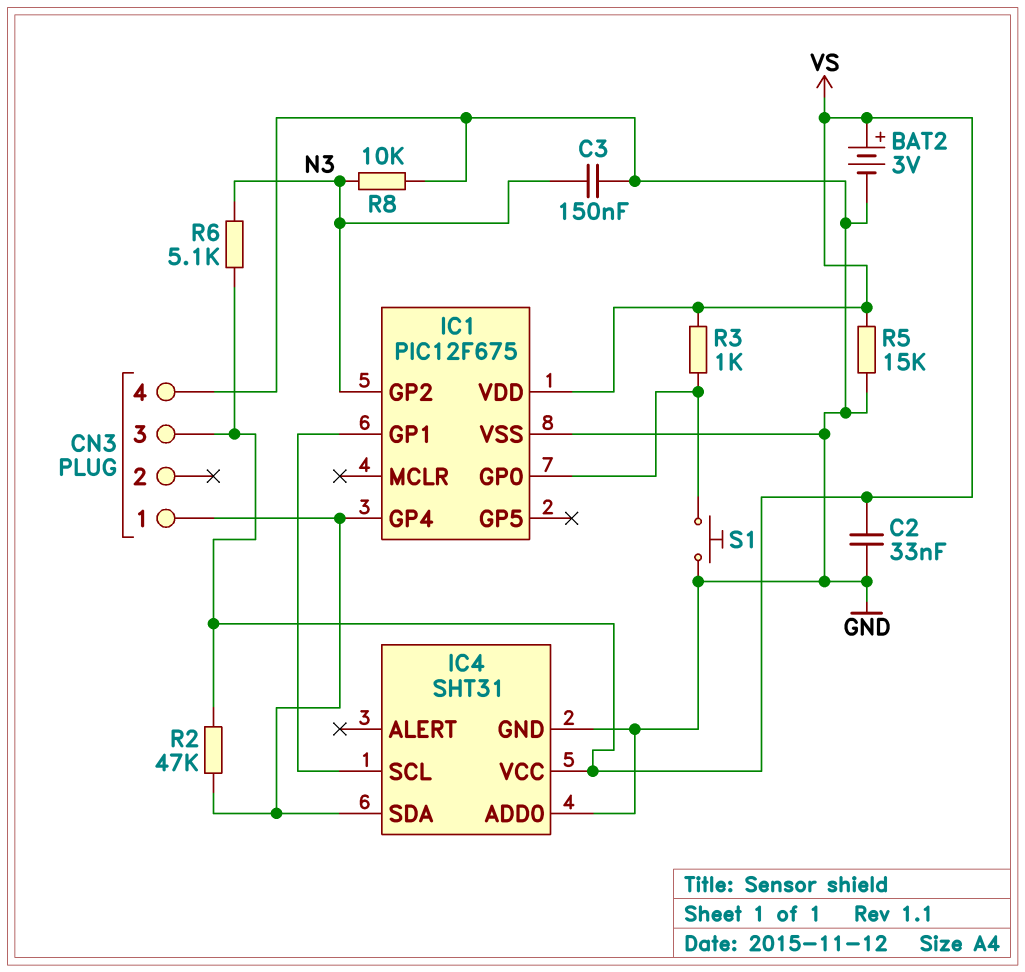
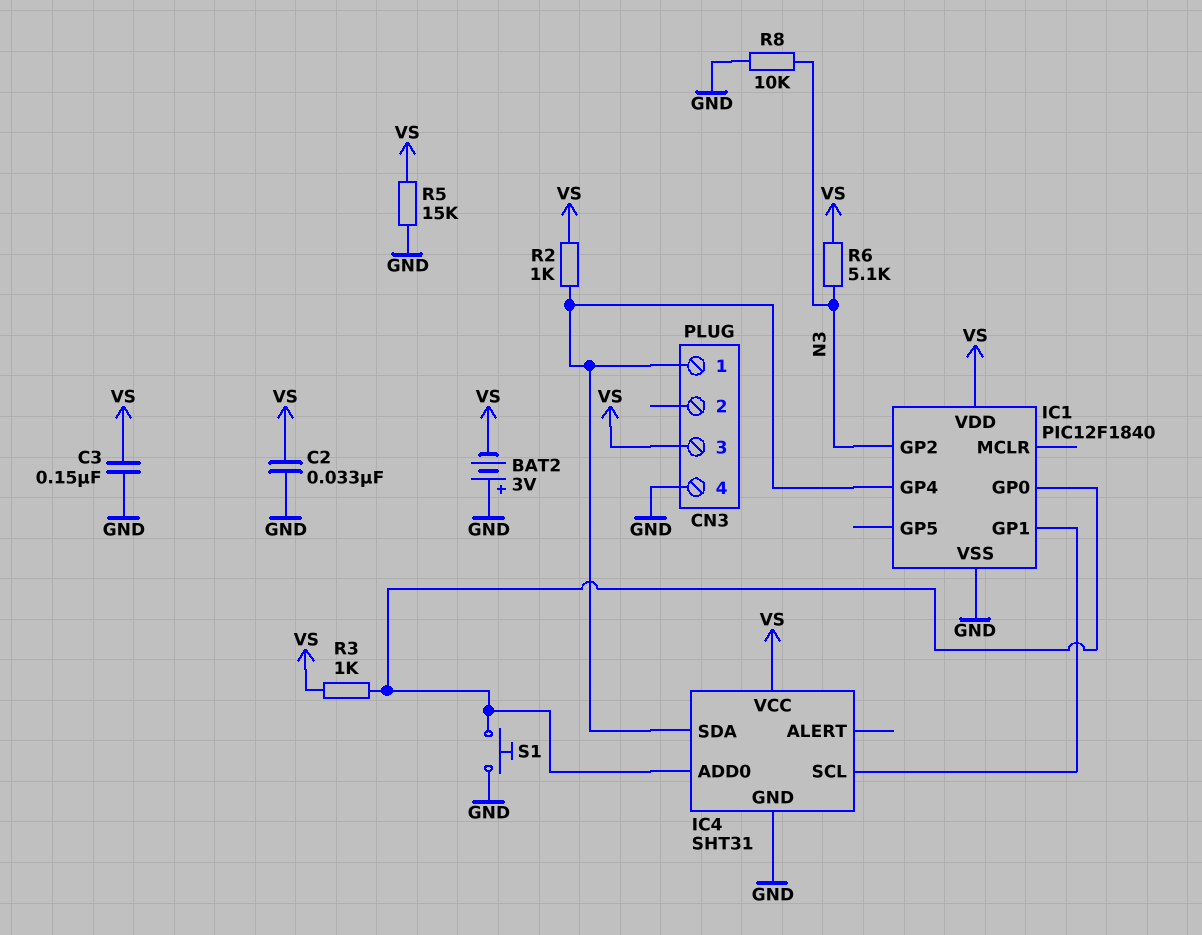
BAT2: 3V (plus VS, minus GND) -> 3V (plus GND, minus VS)
C3: 150nF (GND, N3) -> 150nF (GND, VS)
IC1: PIC12F675 -> PIC12F1840
IC4 pin ADD0: GND -> IC1/GP0
R2: 47k (CN3/1, VS) -> 1k (CN3/1, VS)

